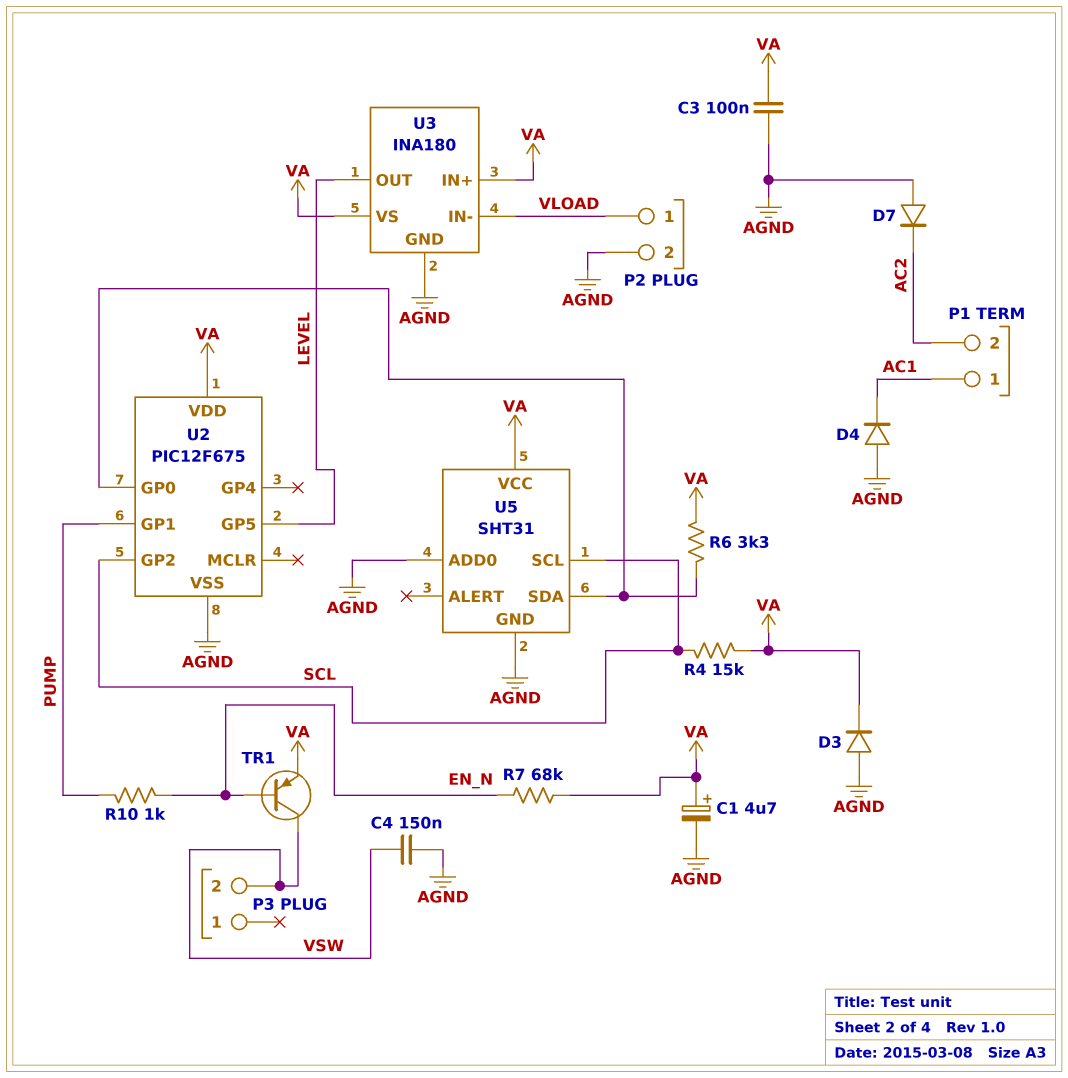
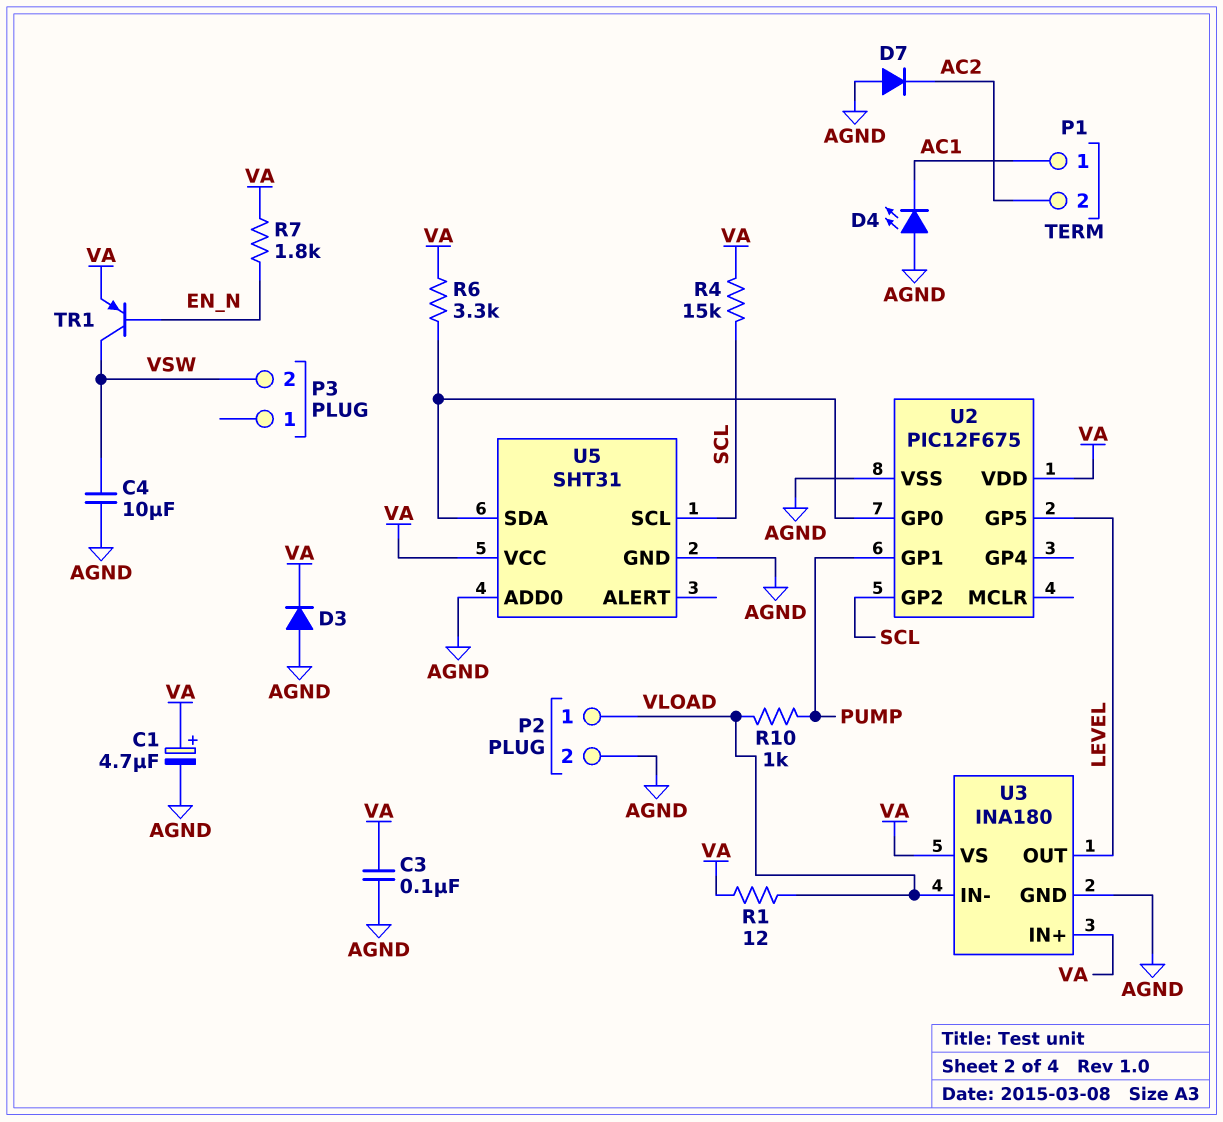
C4: 150nF (AGND, VSW) -> 10uF (AGND, VSW)
D4: diode (A AGND, K AC1) -> LED (A AGND, K AC1)
R1: none -> 12 (VA, VLOAD)
R7: 68k (EN_N, VA) -> 1.8k (EN_N, VA)
R10: 1k (EN_N, PUMP) -> 1k (PUMP, VLOAD)

